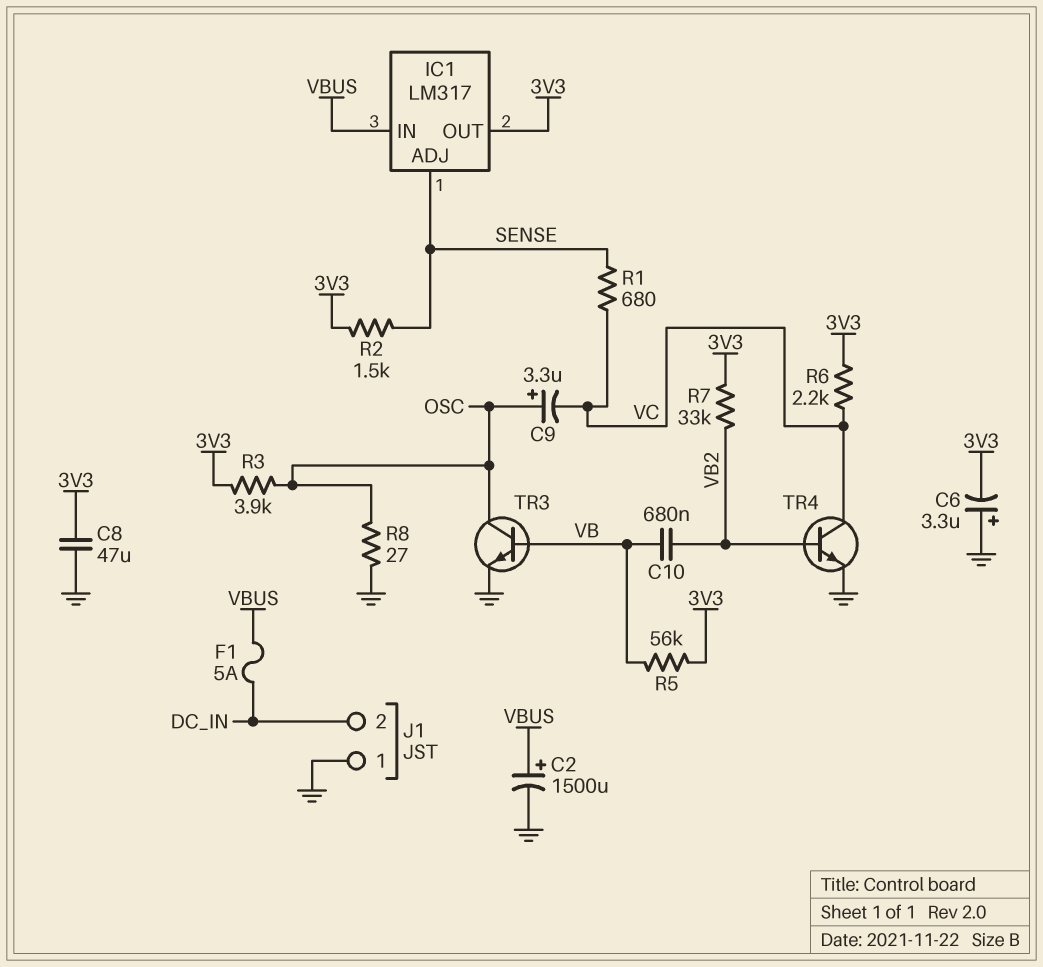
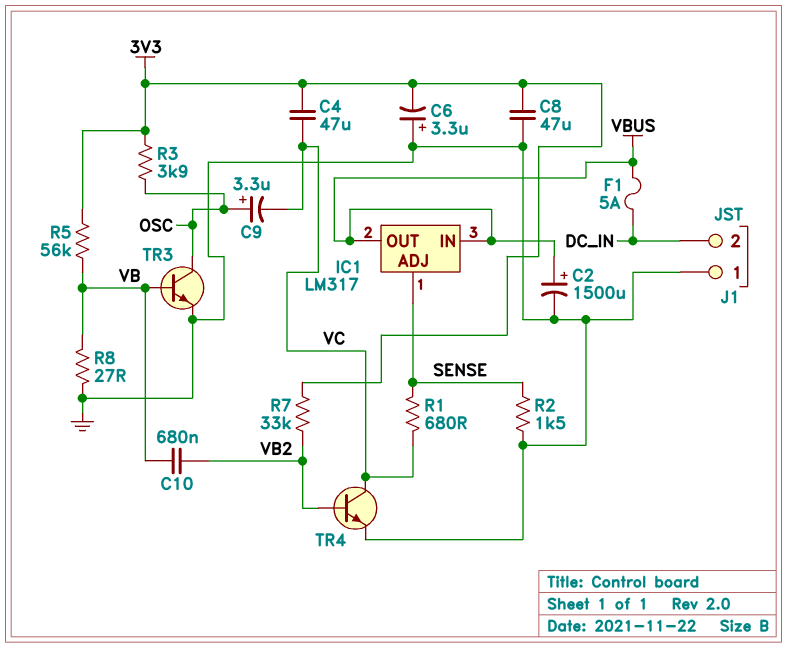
C4: none -> 47uF (3V3, VC)
IC1 pin OUT: 3V3 -> VBUS
R2: 1.5k (3V3, SENSE) -> 1.5k (GND, SENSE)
R6: 2.2k (3V3, VC) -> none
R8: 27 (GND, OSC) -> 27 (GND, VB)

